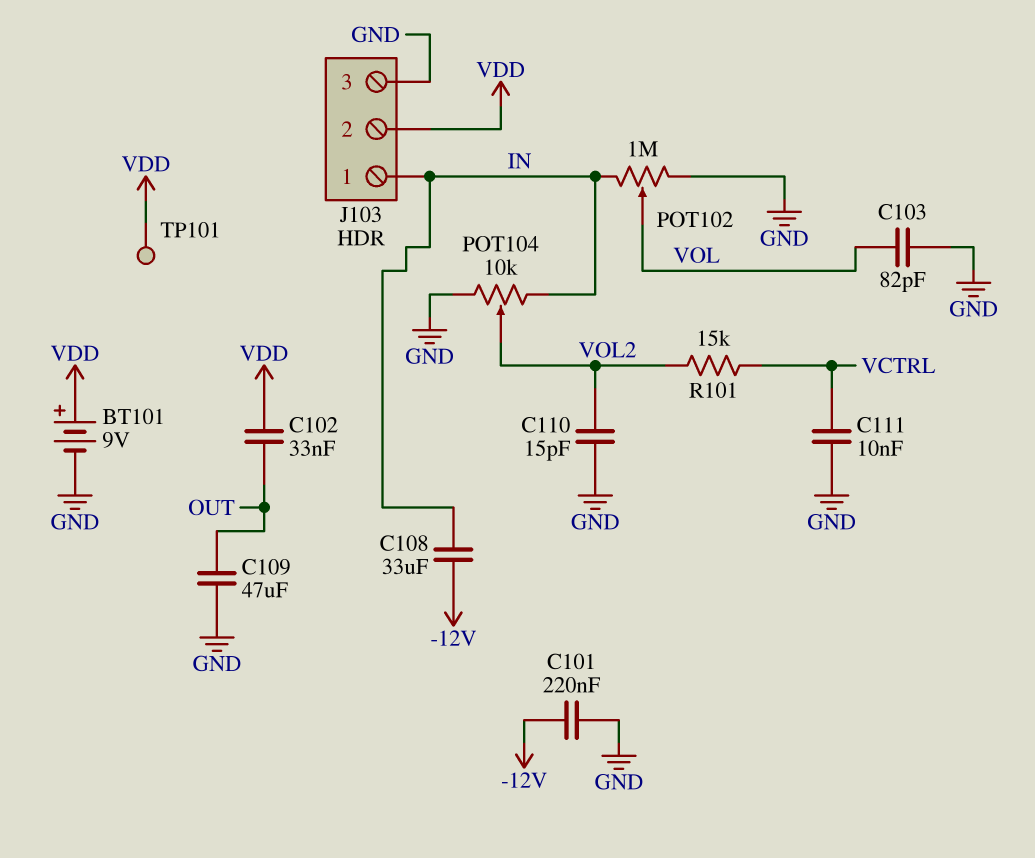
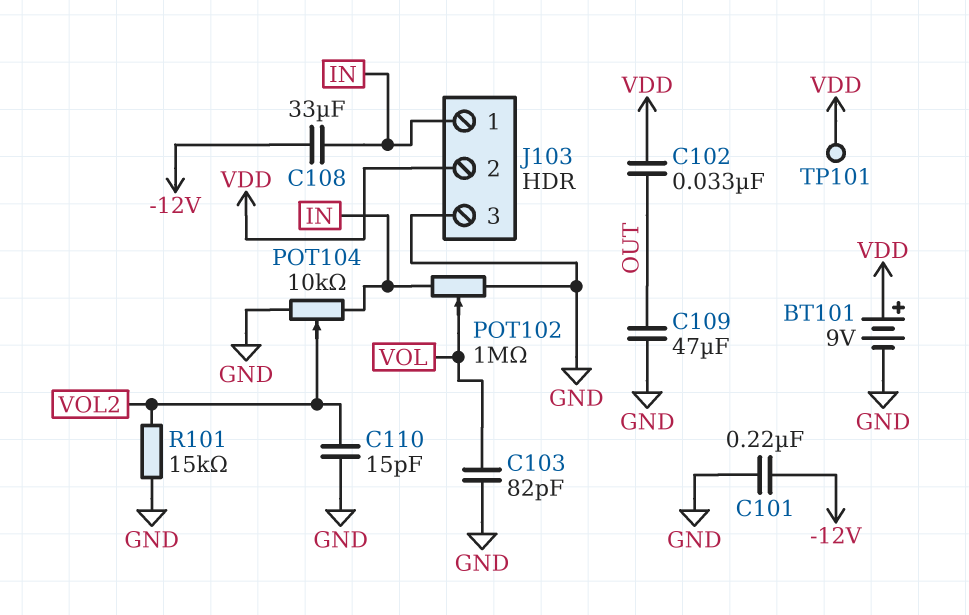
C111: 10nF (GND, VCTRL) -> none
R101: 15k (VCTRL, VOL2) -> 15k (GND, VOL2)

